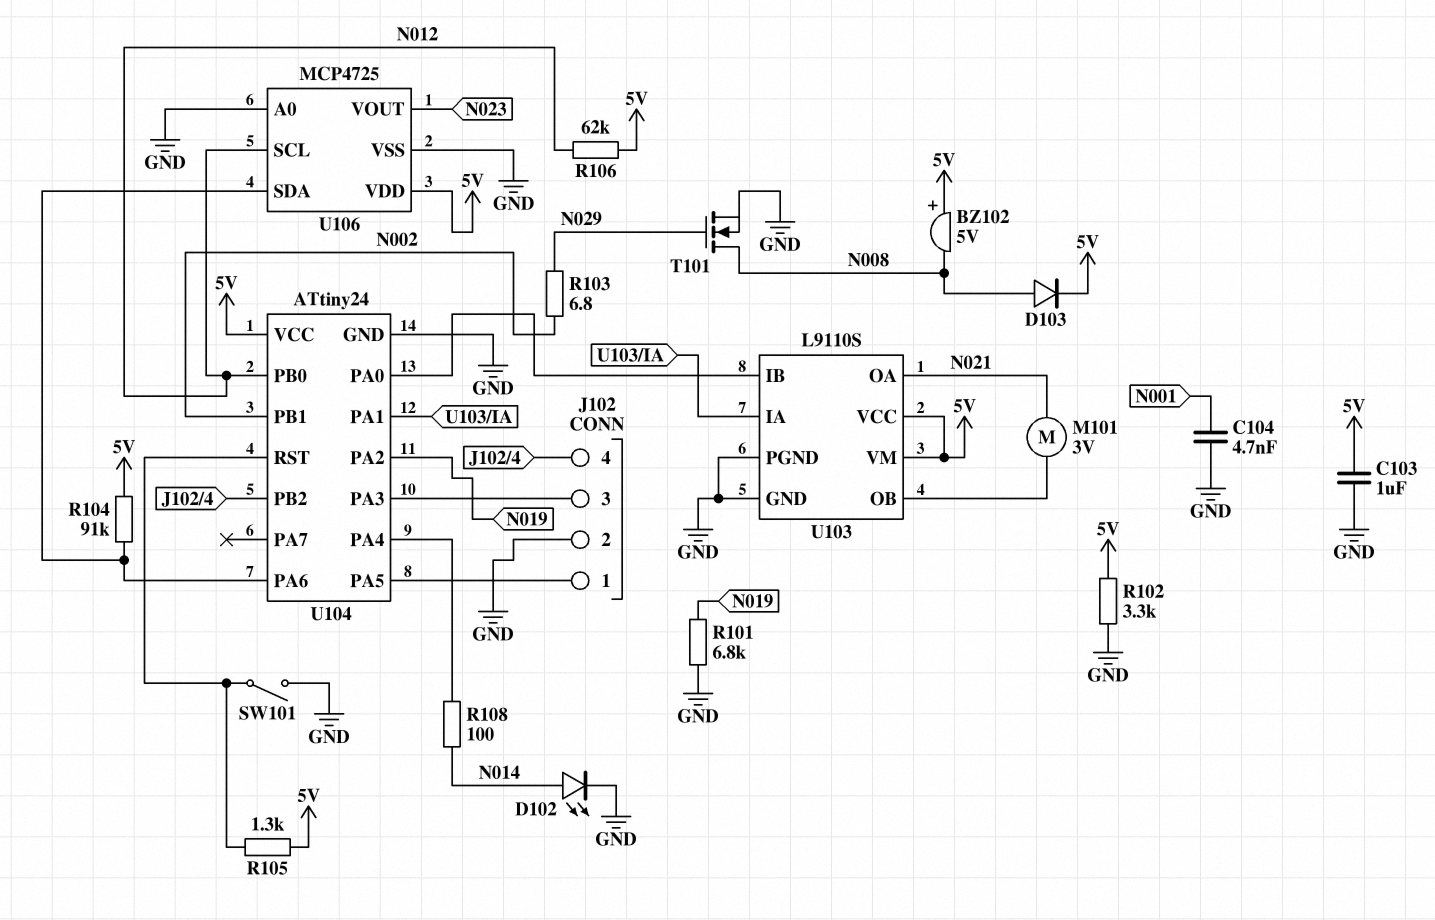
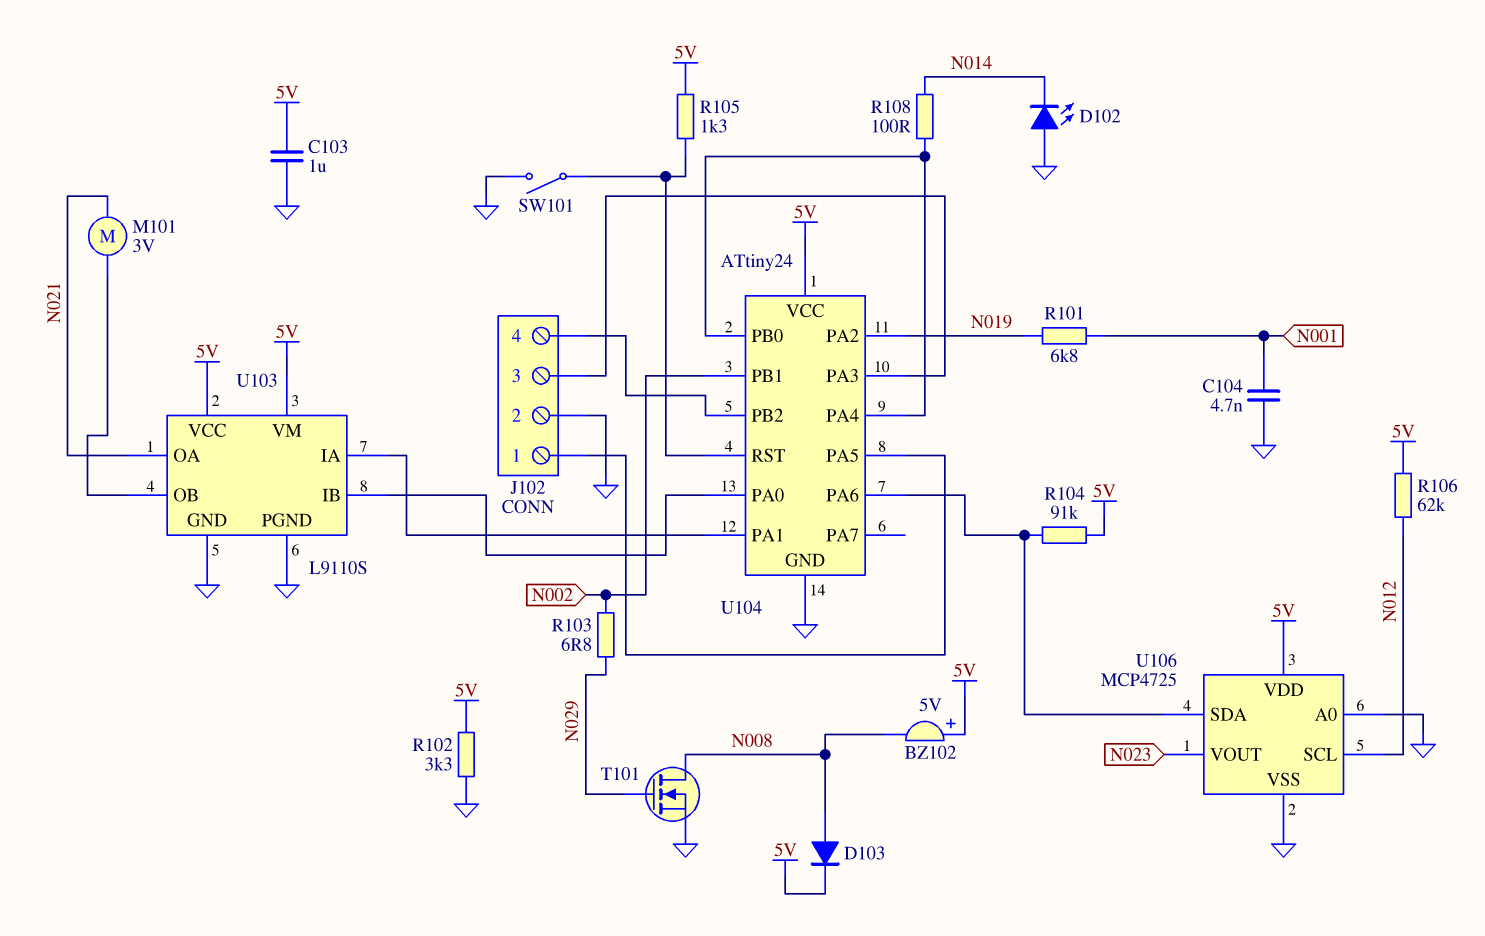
D102: LED (A N014, K GND) -> LED (A GND, K N014)
R101: 6.8k (GND, N019) -> 6.8k (N001, N019)
U104 pin PB0: N012 -> U104/PA4

